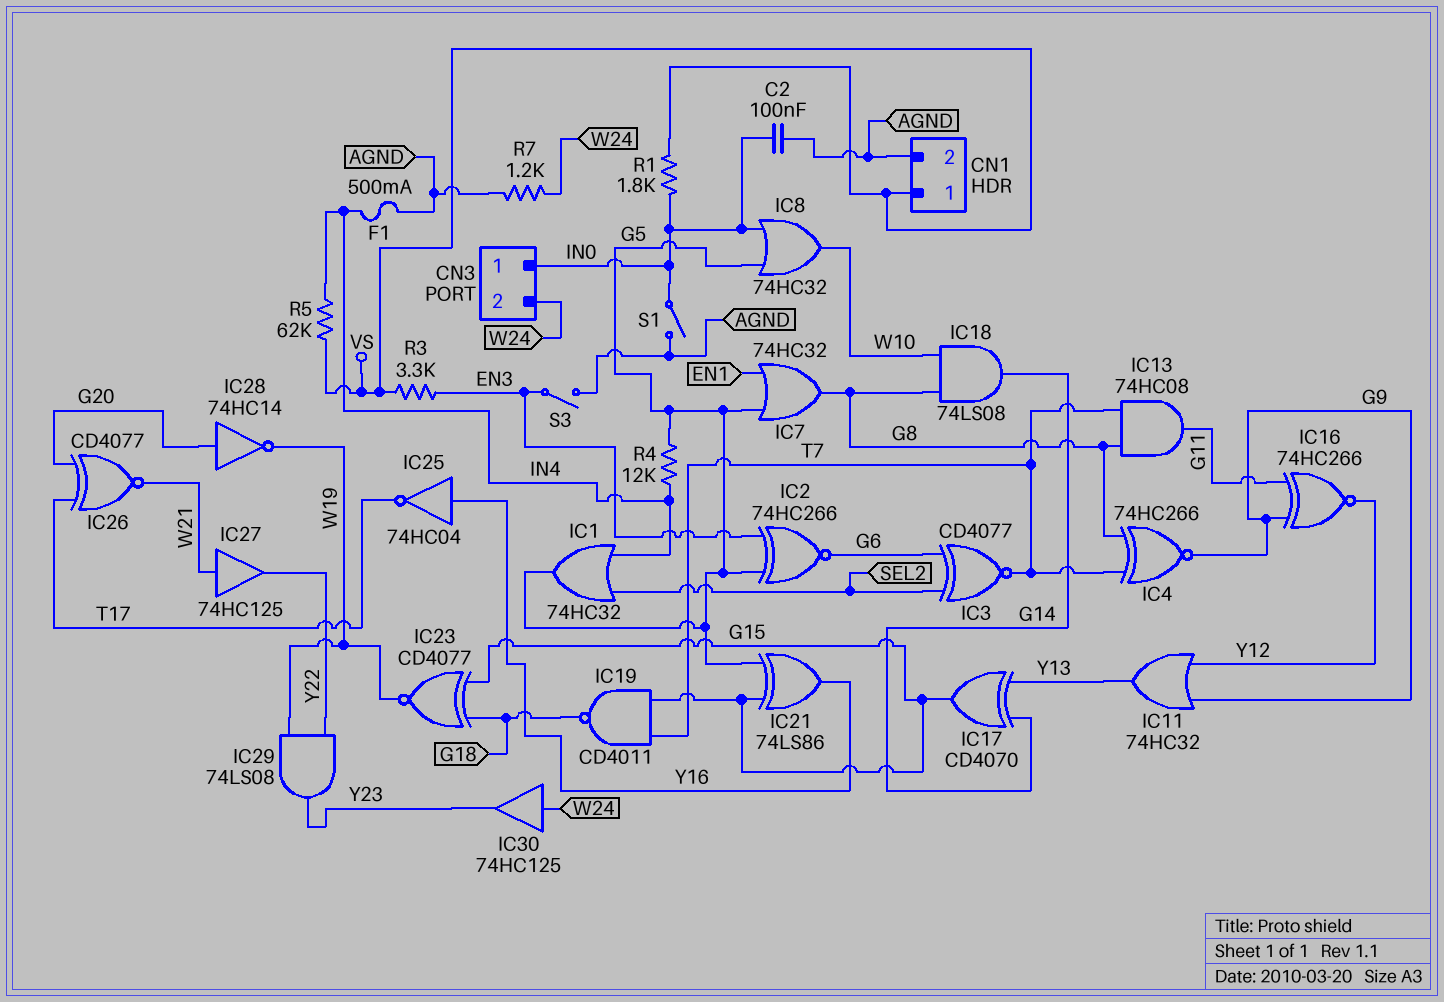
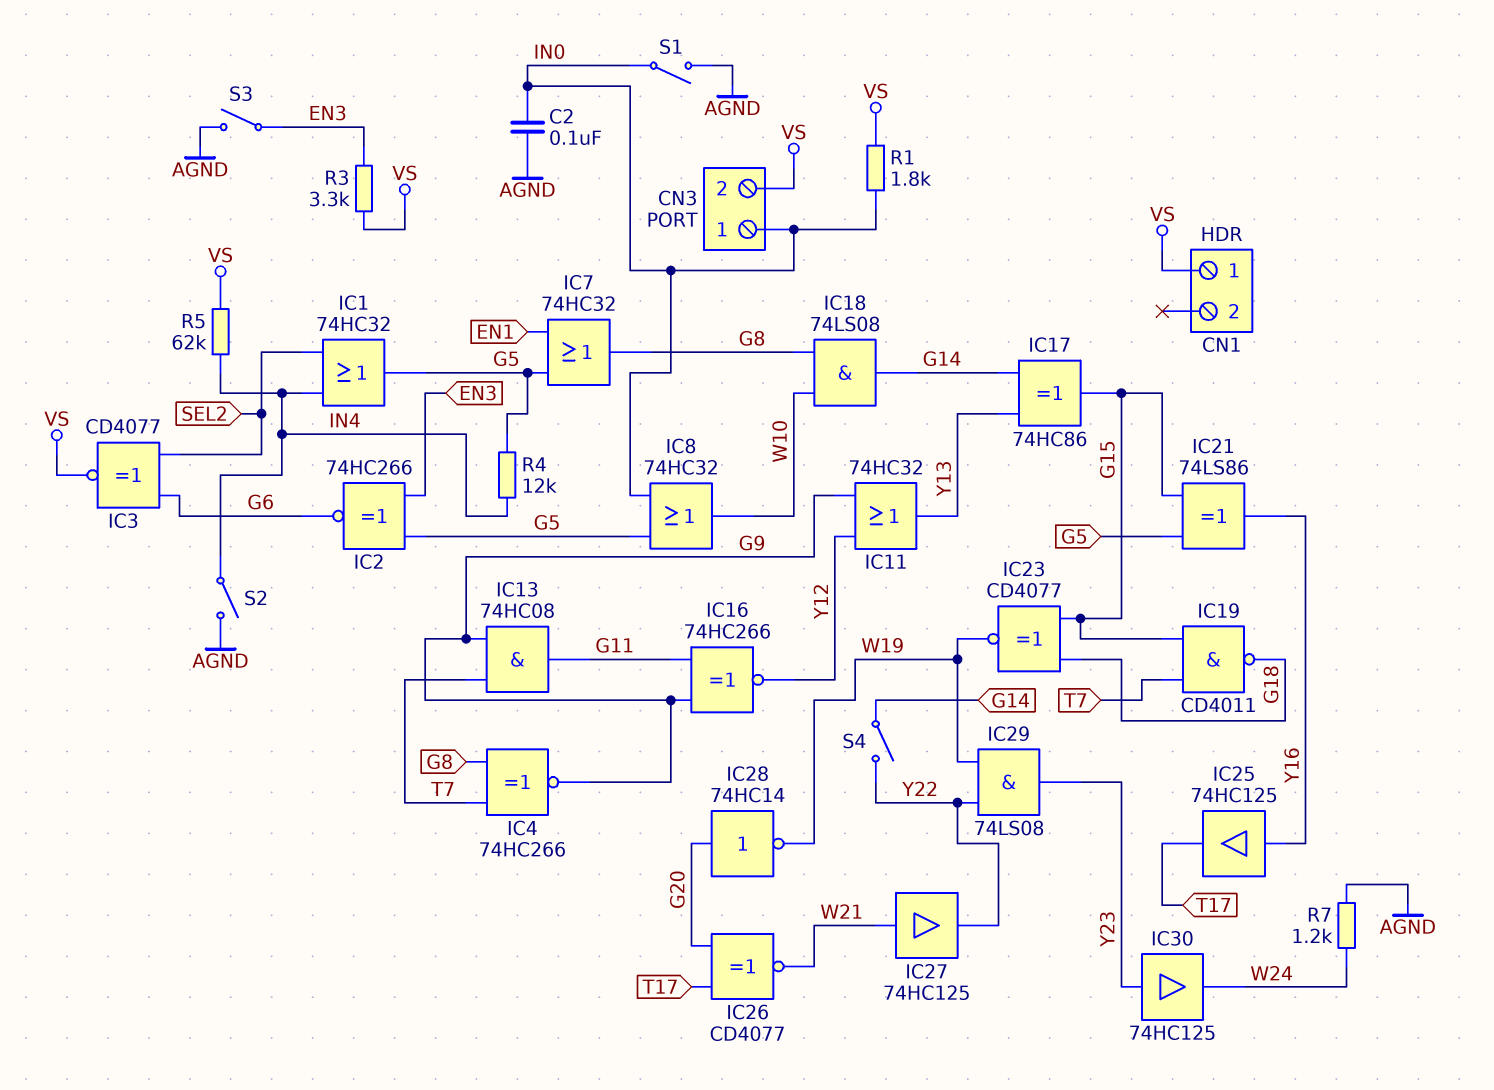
CN1 pin 2: AGND -> none
CN3 pin 2: W24 -> VS
F1: 500mA (AGND, IN4) -> none
IC3: XNOR CD4077 (in G6, in SEL2, out T7) -> XNOR CD4077 (in G6, in SEL2, out VS)
IC13: AND 74HC08 (in G8, in T7, out G11) -> AND 74HC08 (in G9, in T7, out G11)
IC17: XOR CD4070 (in G14, in Y13, out G15) -> XOR 74HC86 (in G14, in Y13, out G15)
IC25: NOT 74HC04 (in Y16, out T17) -> buffer 74HC125 (in Y16, out T17)
IC30: buffer 74HC125 (in W24, out Y23) -> buffer 74HC125 (in Y23, out W24)
S2: none -> switch (AGND, IN4)
S4: none -> switch (G14, Y22)

